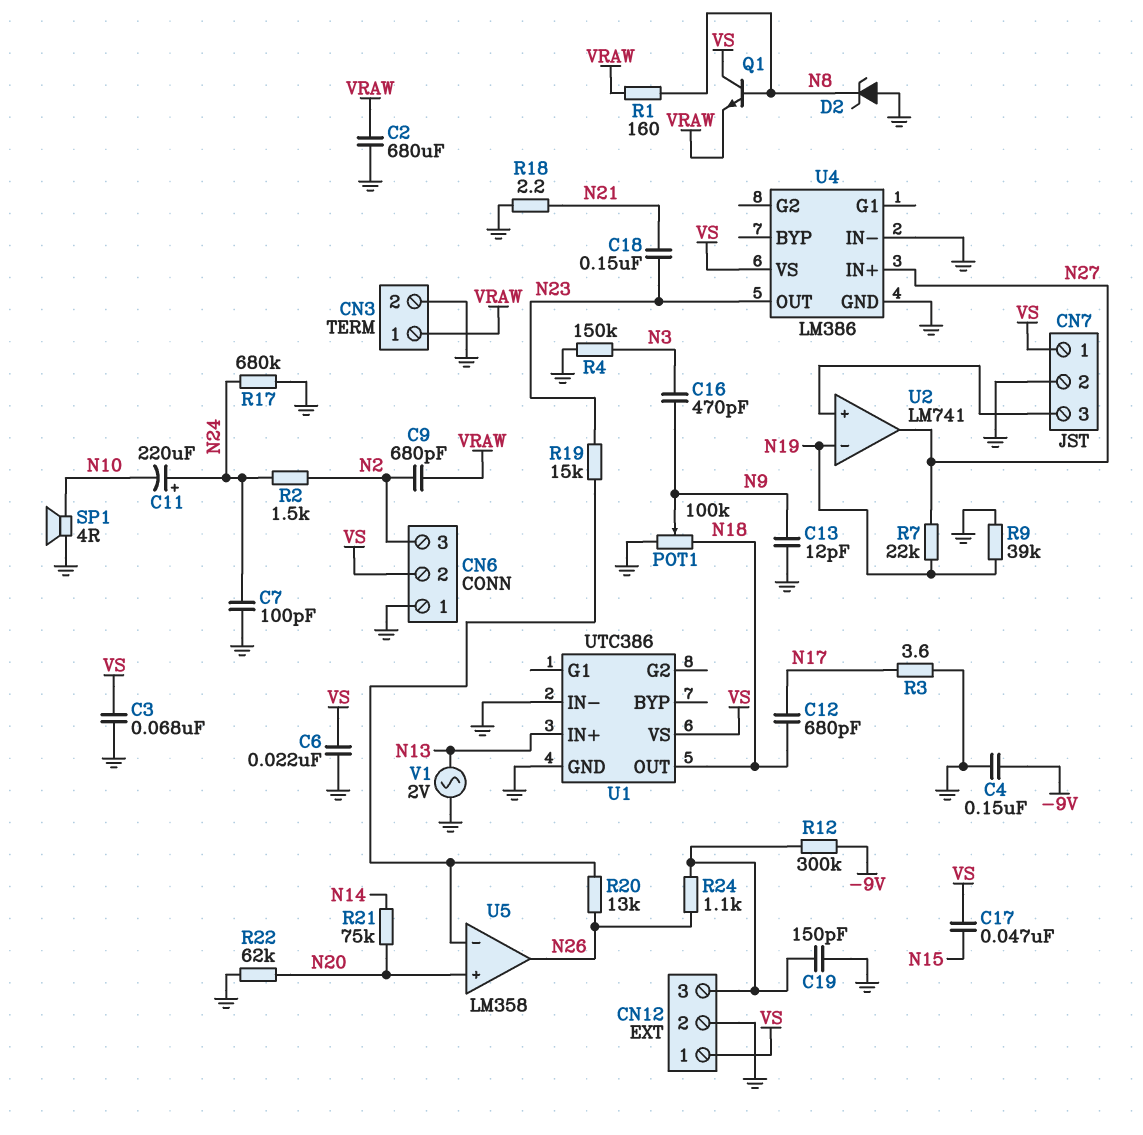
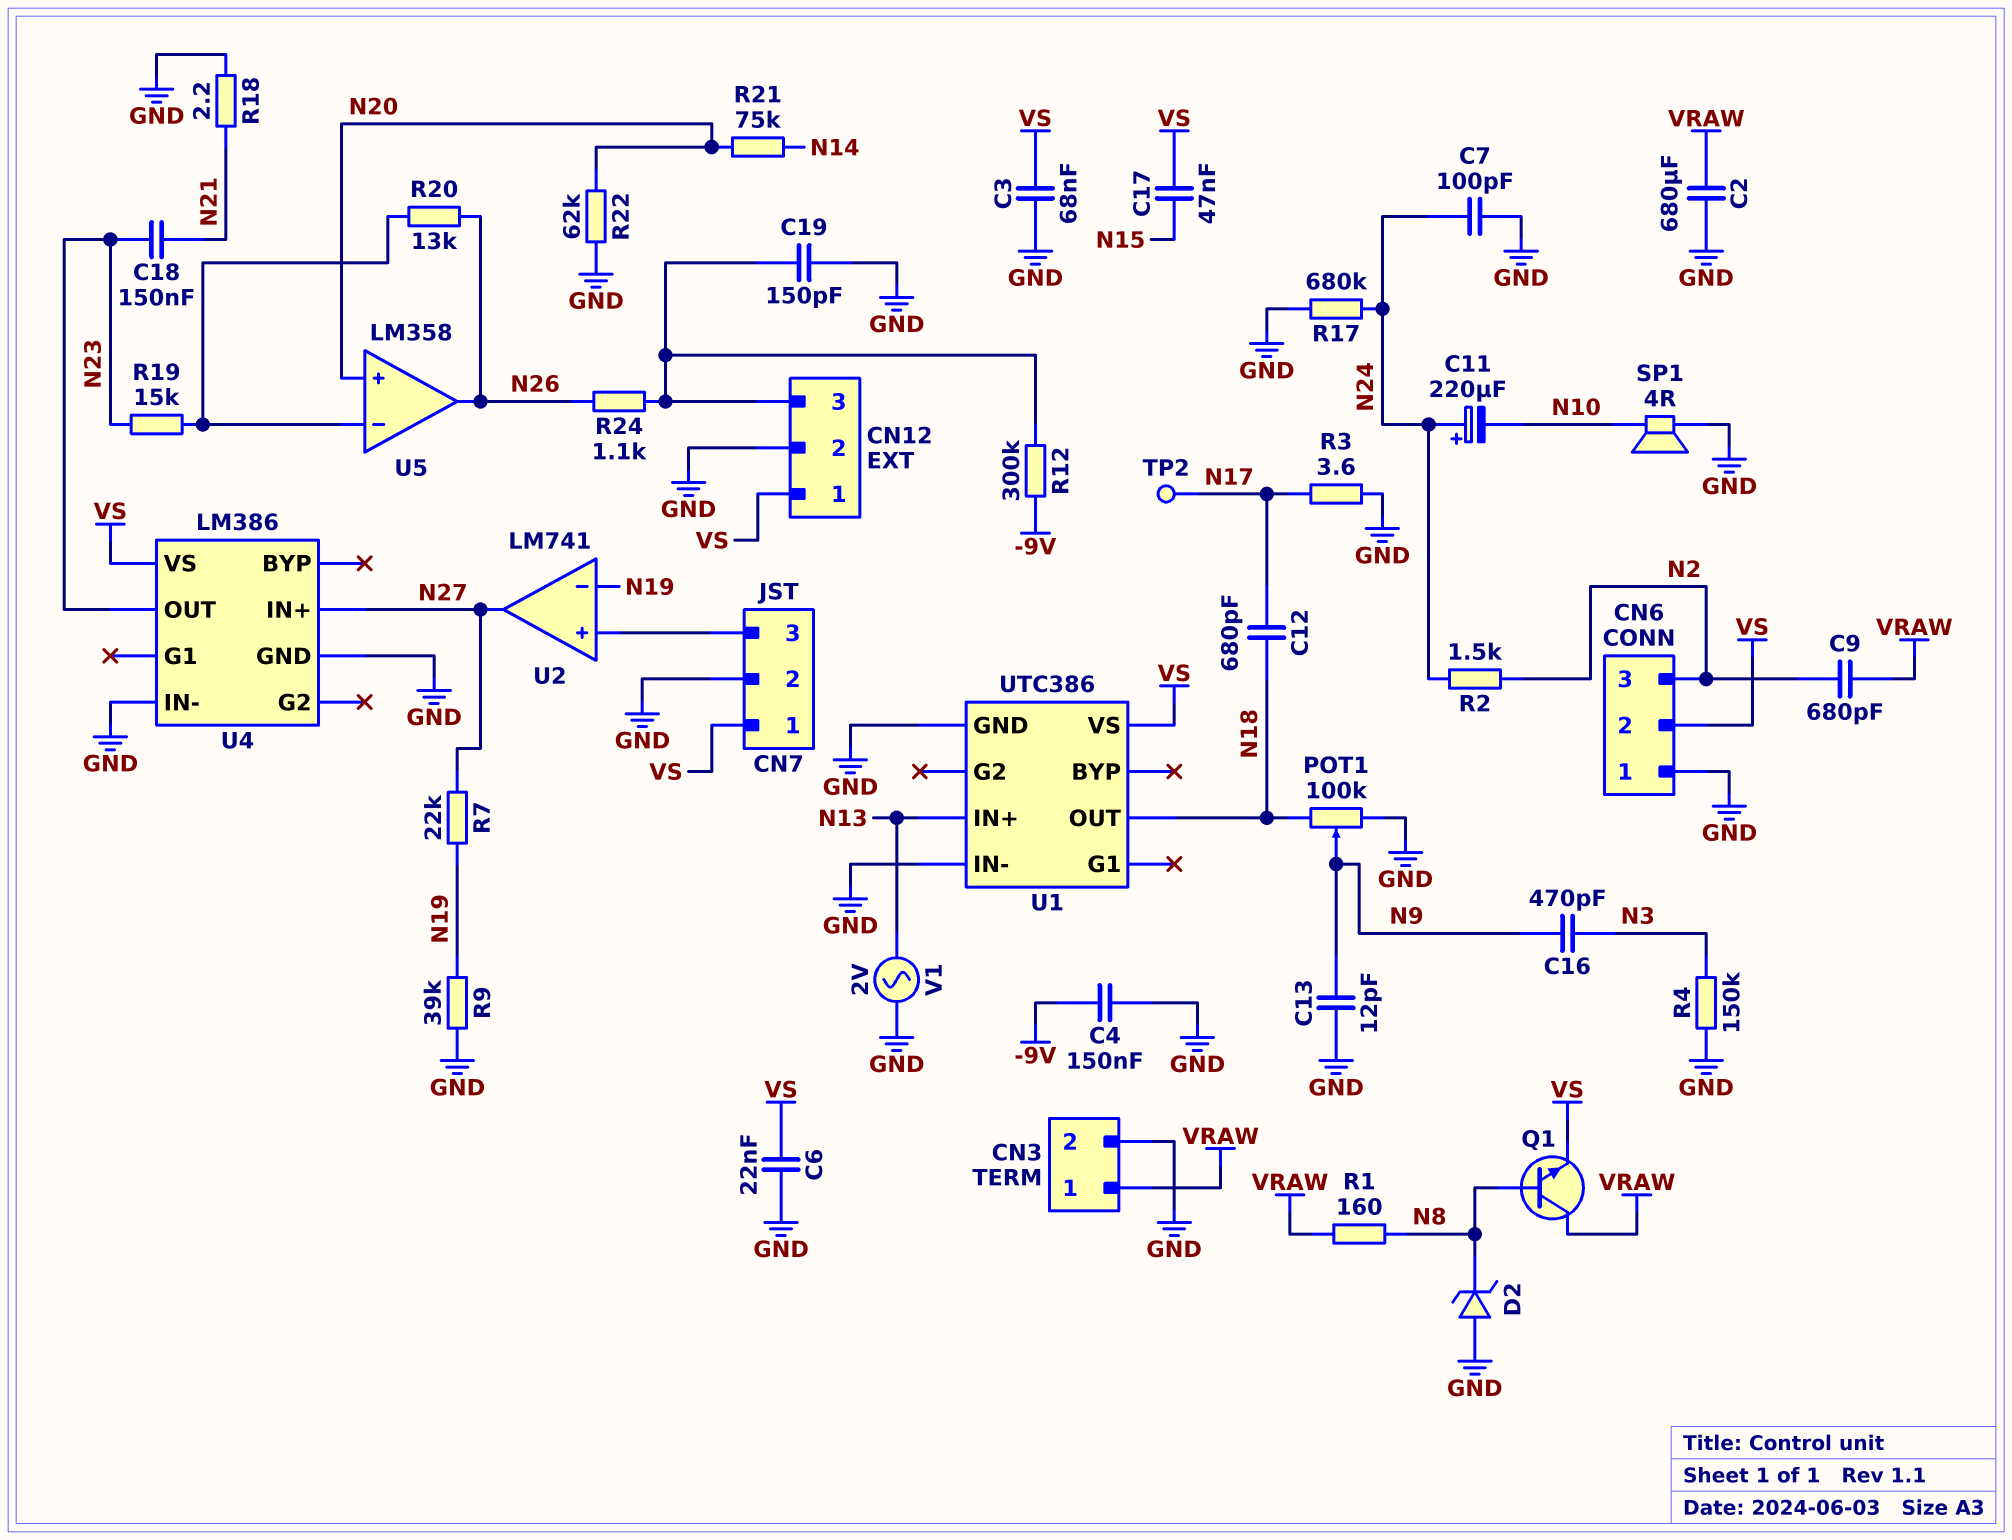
Q1: NPN (B N8, C VS, E VRAW) -> NPN (B N8, C VRAW, E VS)
TP2: none -> test point (N17)

